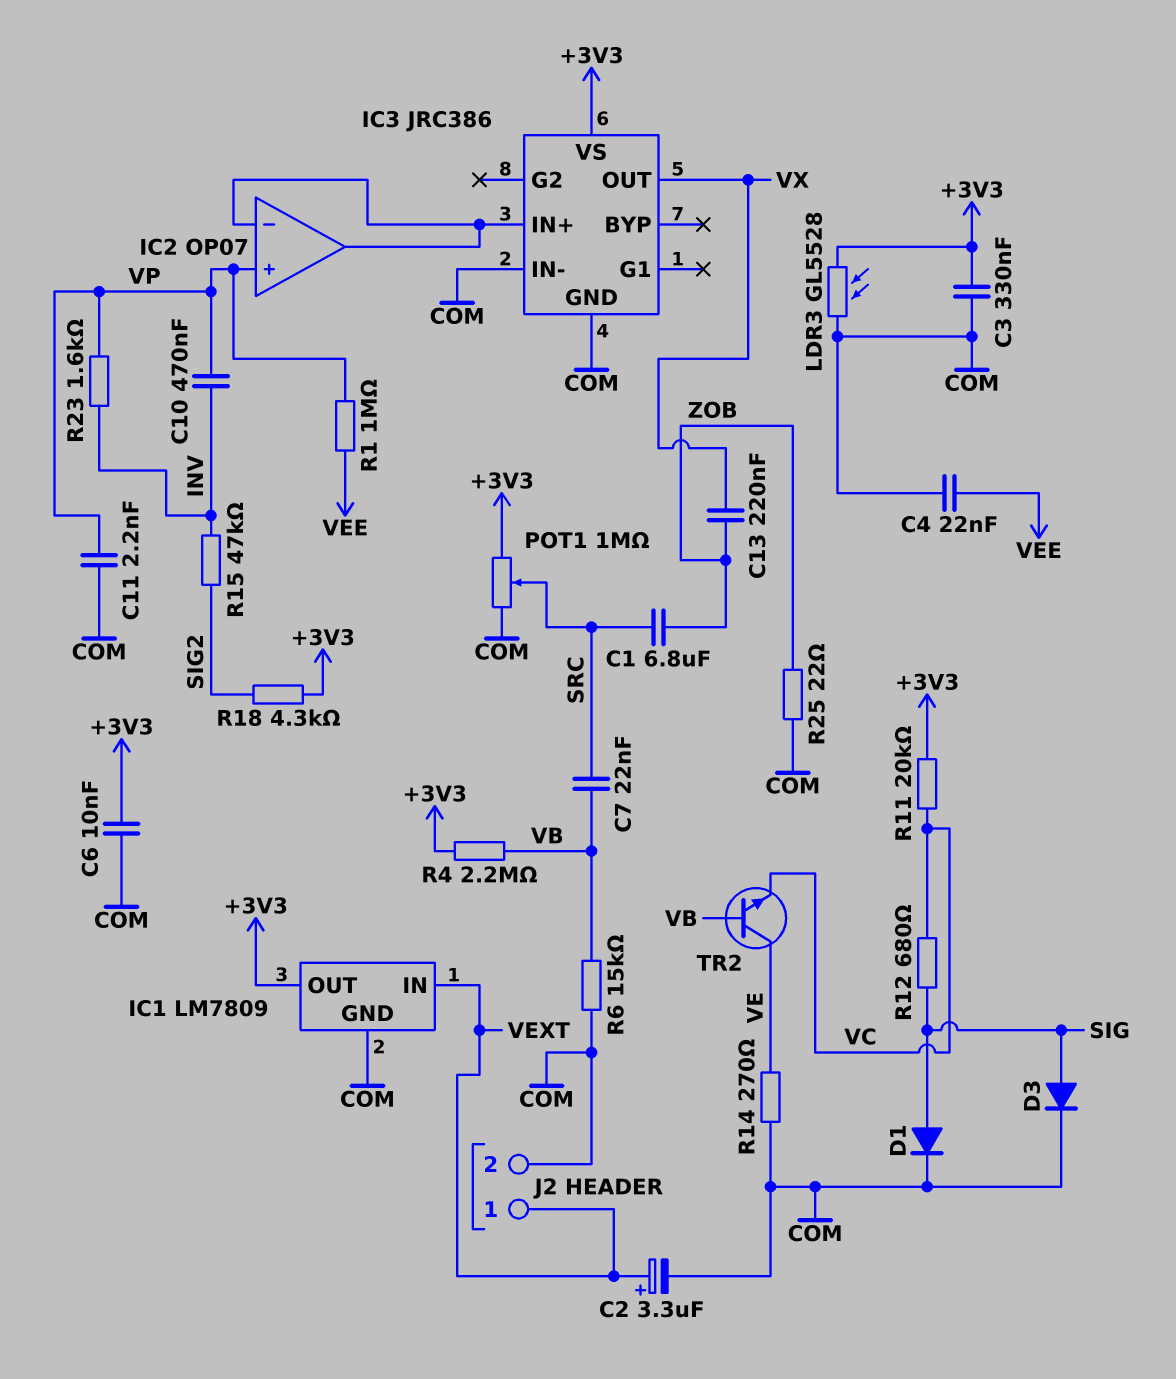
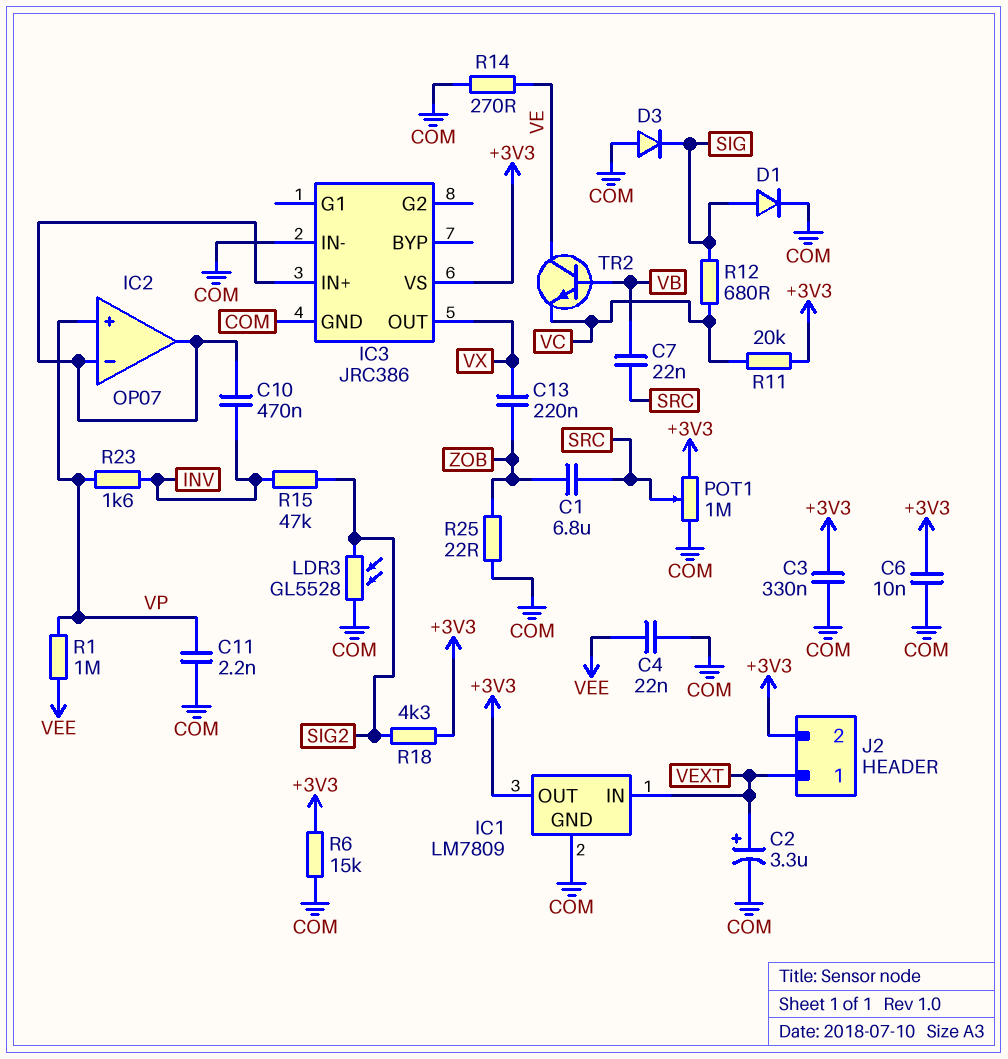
C10: 470nF (INV, VP) -> 470nF (IC2/in-, INV)
D3: diode (A SIG, K COM) -> diode (A COM, K SIG)
J2 pin 2: COM -> +3V3
LDR3: GL5528 (+3V3, COM) -> GL5528 (COM, SIG2)
R4: 2.2M (+3V3, VB) -> none
R6: 15k (COM, VB) -> 15k (+3V3, COM)

